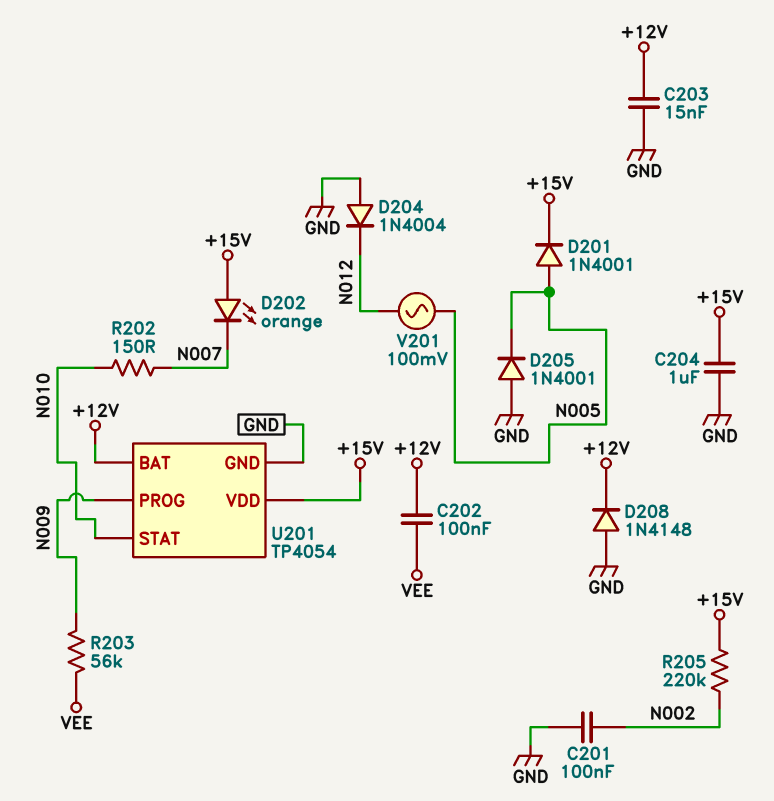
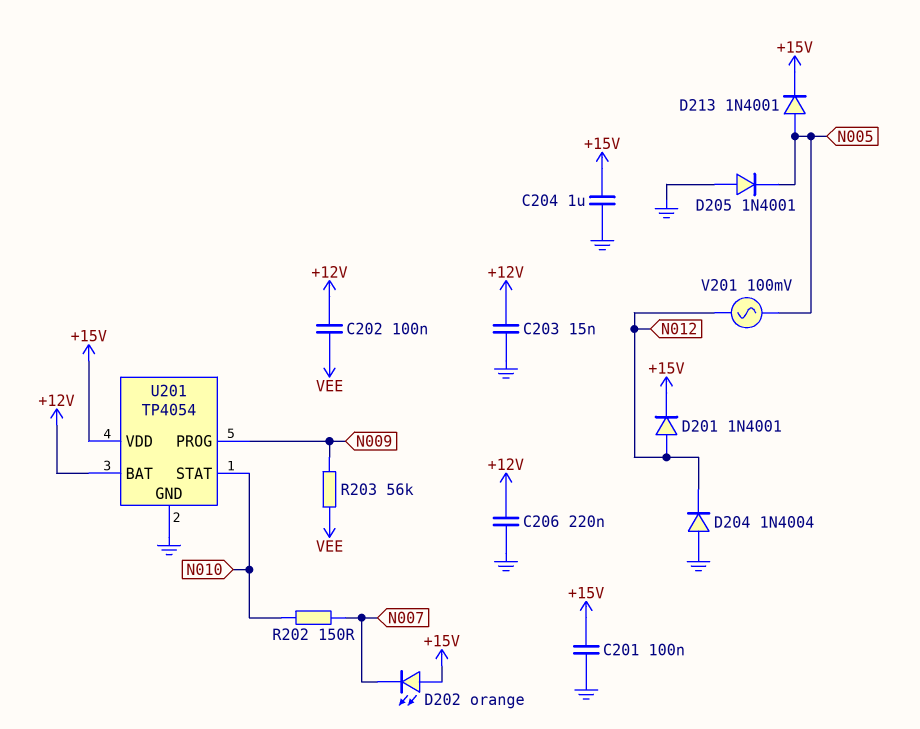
C201: 100nF (GND, N002) -> 100nF (+15V, GND)
C206: none -> 220nF (+12V, GND)
D201: diode 1N4001 (A N005, K +15V) -> diode 1N4001 (A N012, K +15V)
D208: diode 1N4148 (A GND, K +12V) -> none
D213: none -> diode 1N4001 (A N005, K +15V)
R205: 220k (+15V, N002) -> none

